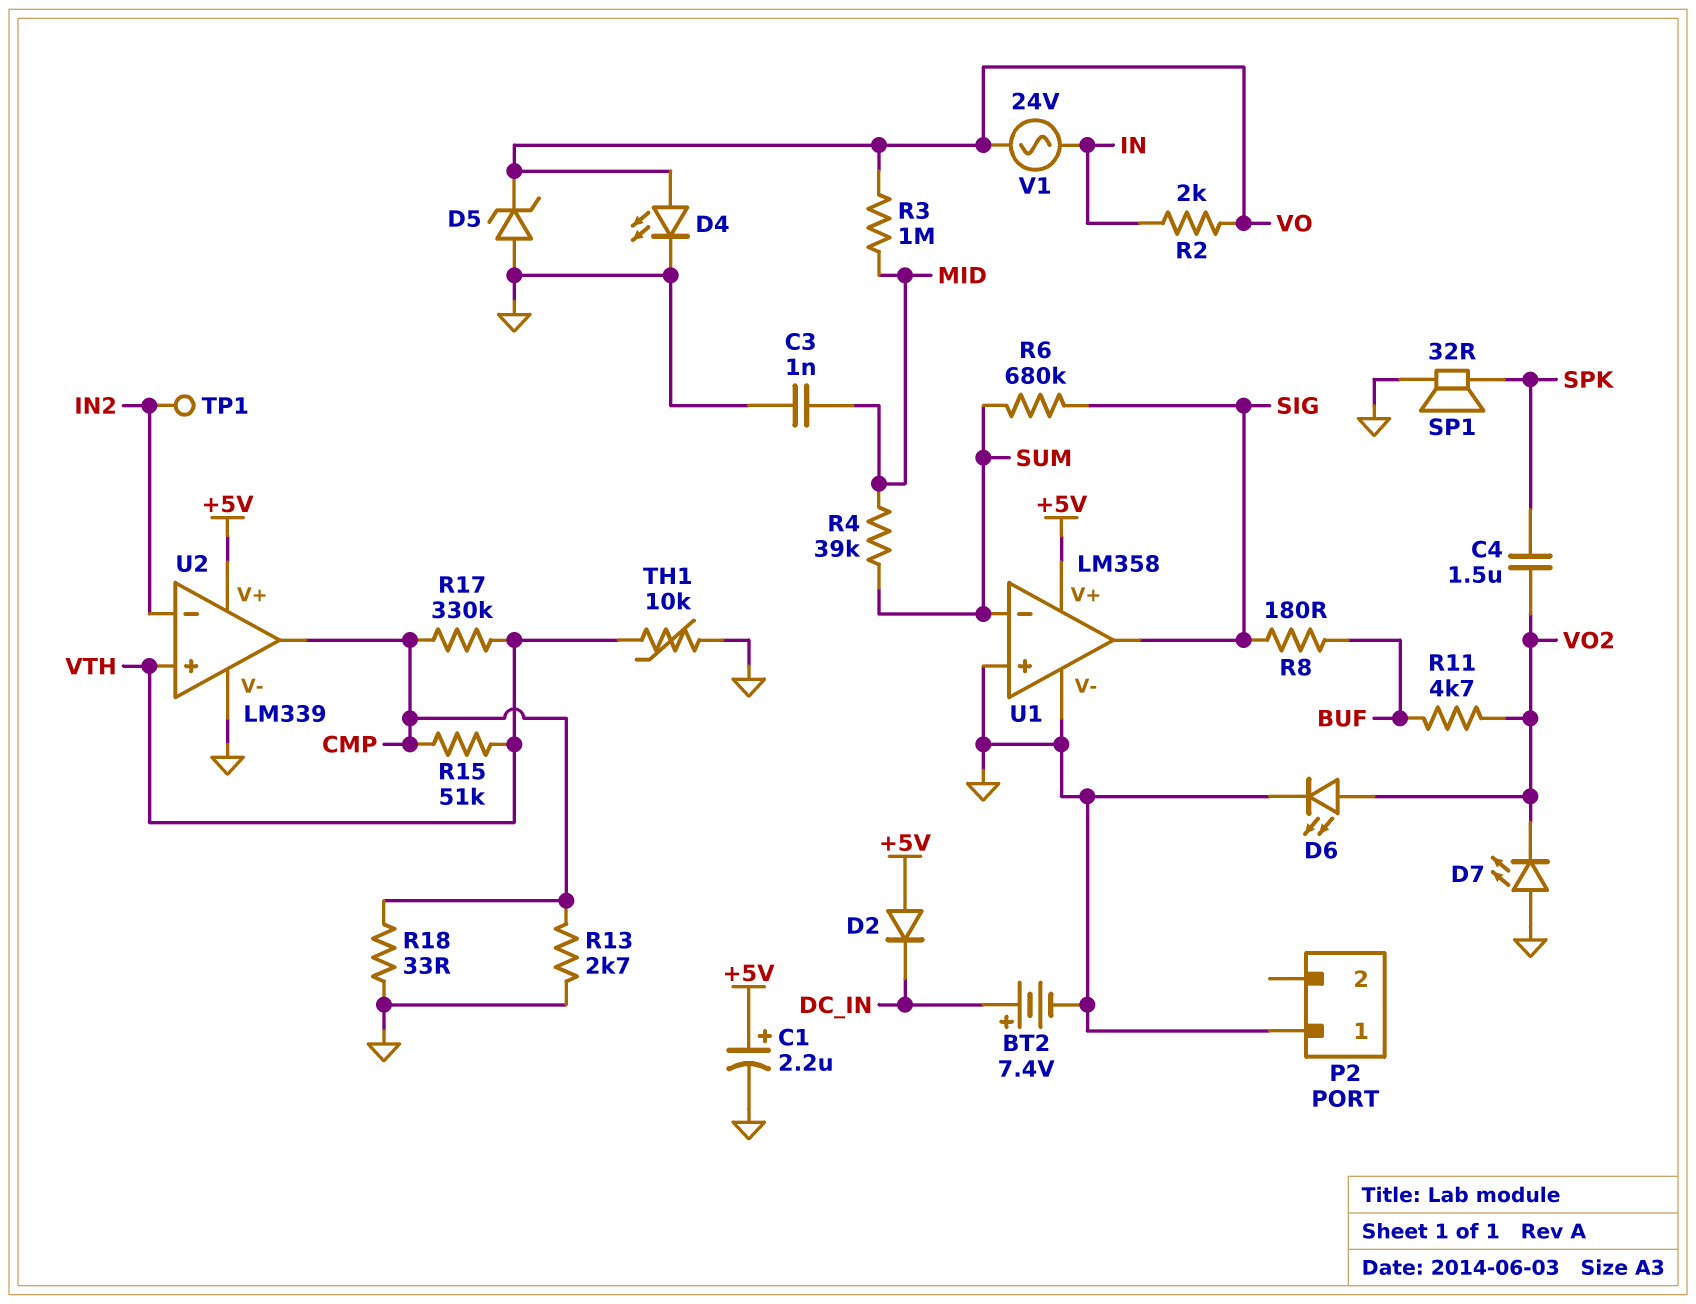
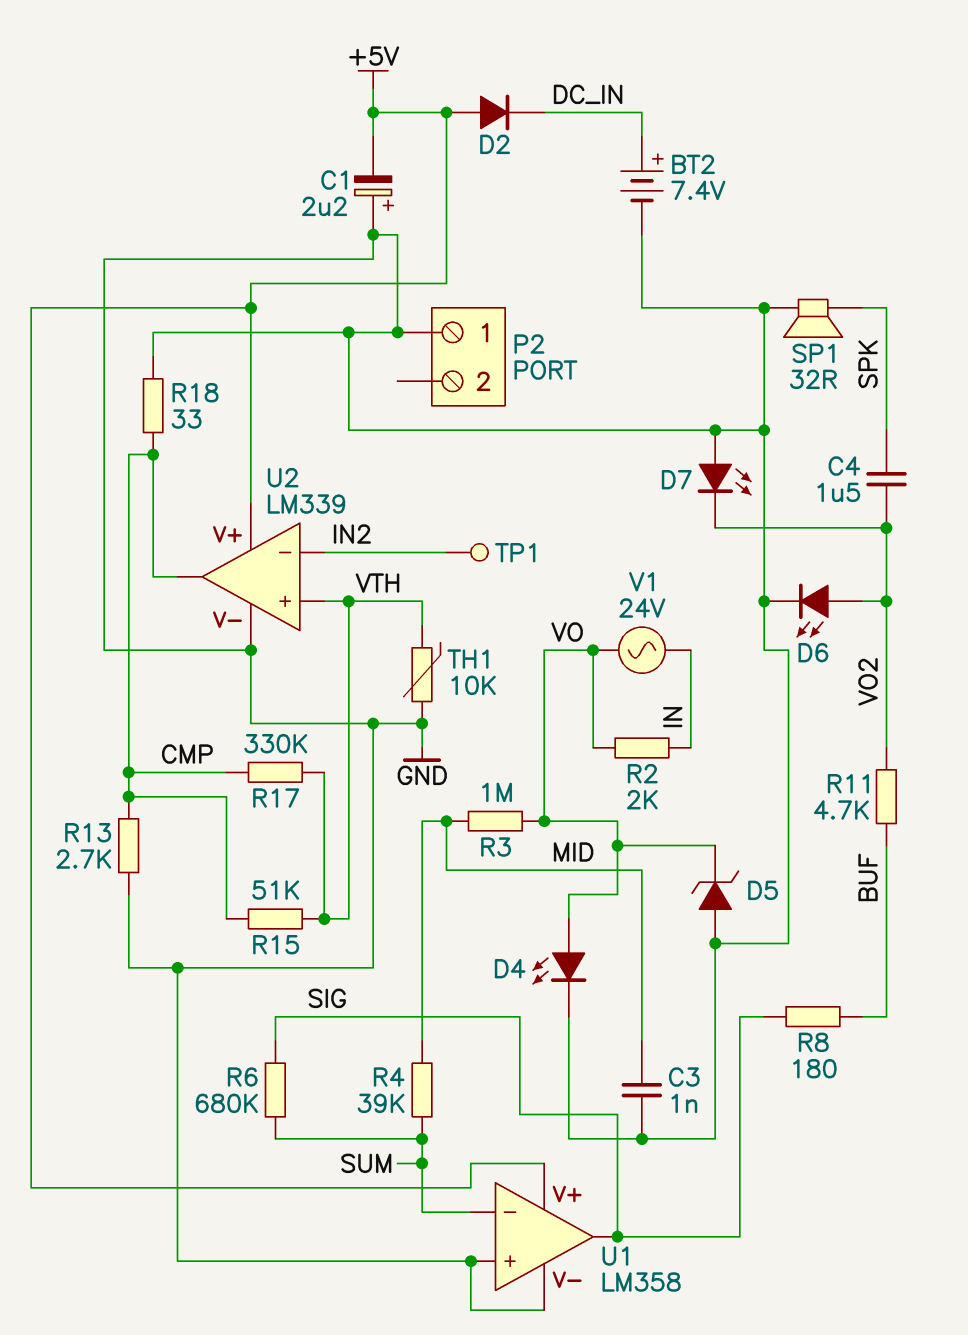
C1: 2.2uF (plus +5V, minus GND) -> 2.2uF (plus GND, minus +5V)

